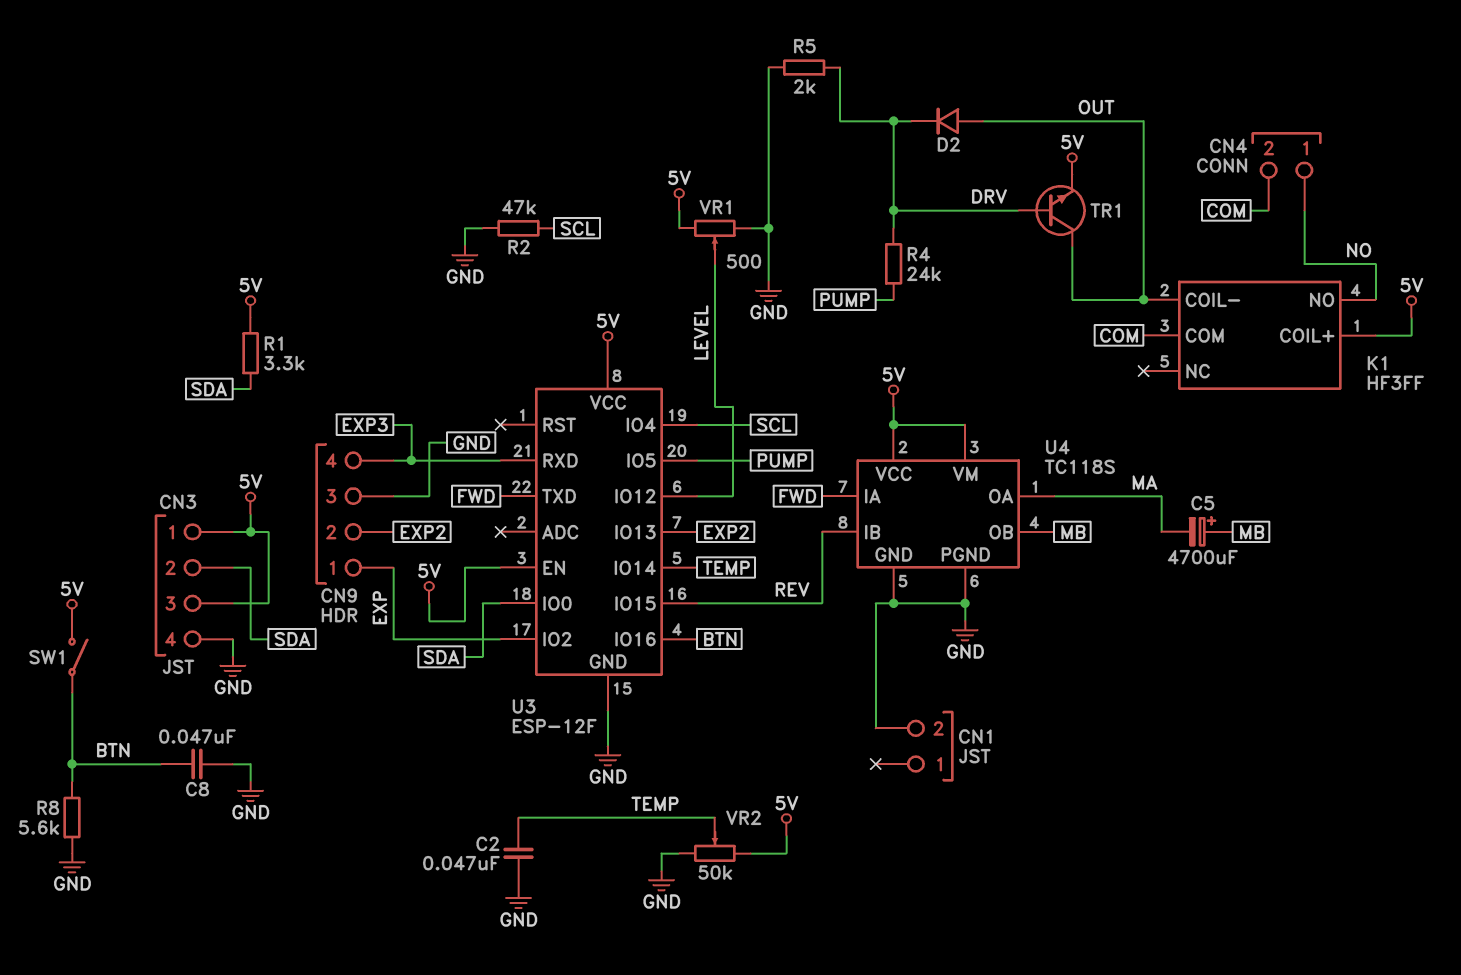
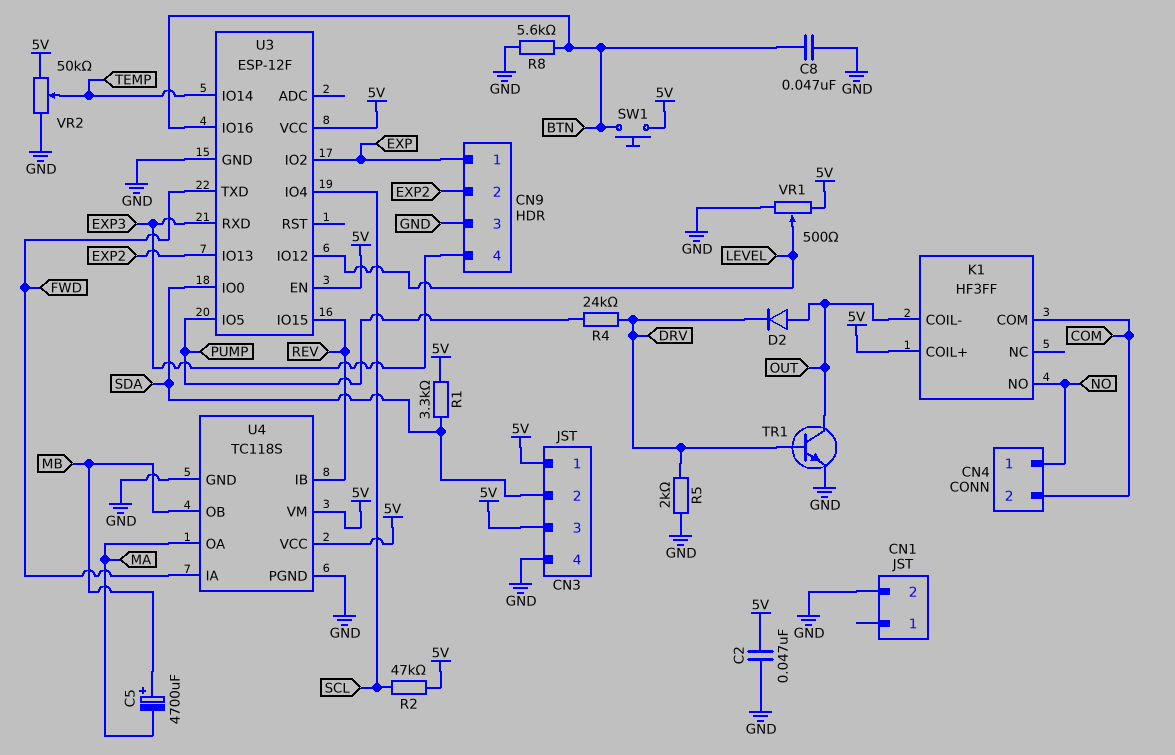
C2: 47nF (GND, TEMP) -> 47nF (5V, GND)
R2: 47k (GND, SCL) -> 47k (5V, SCL)
SW1: switch (5V, BTN) -> button (5V, BTN)
TR1: NPN (B DRV, C OUT, E 5V) -> NPN (B DRV, C OUT, E GND)

